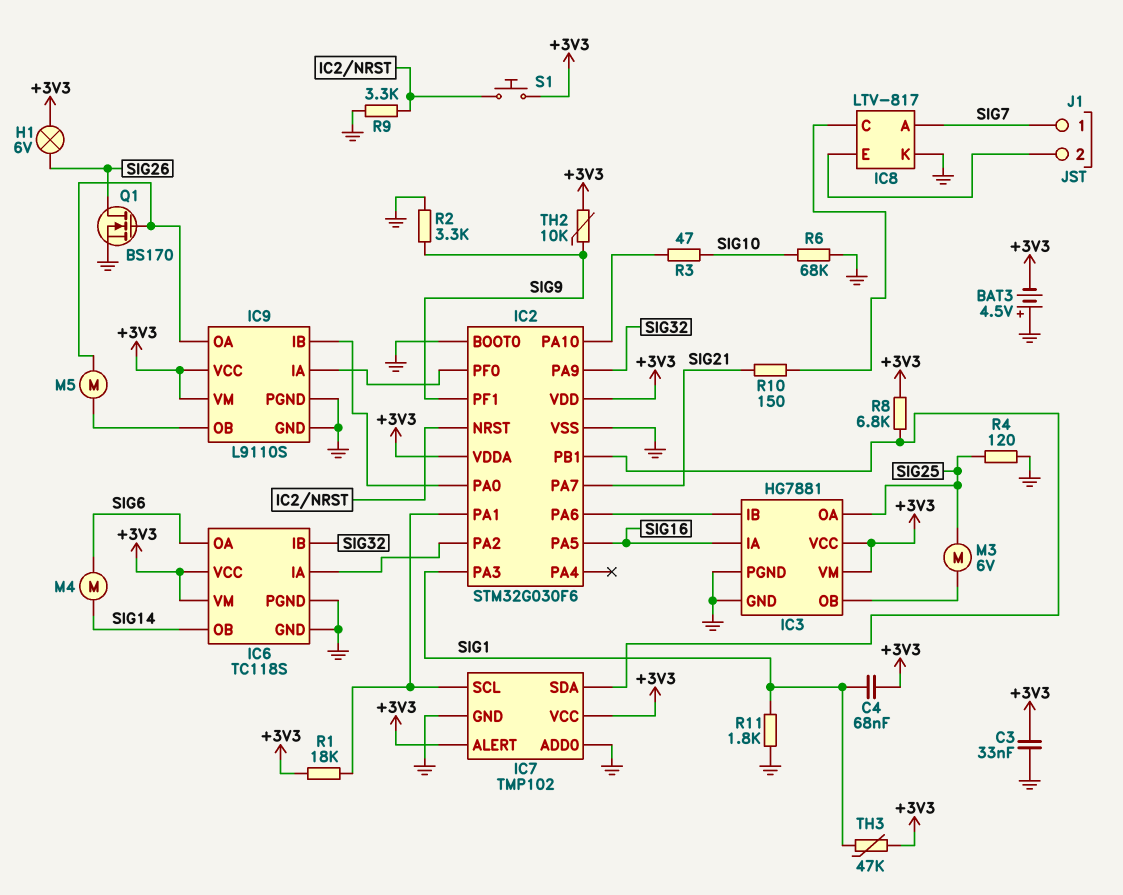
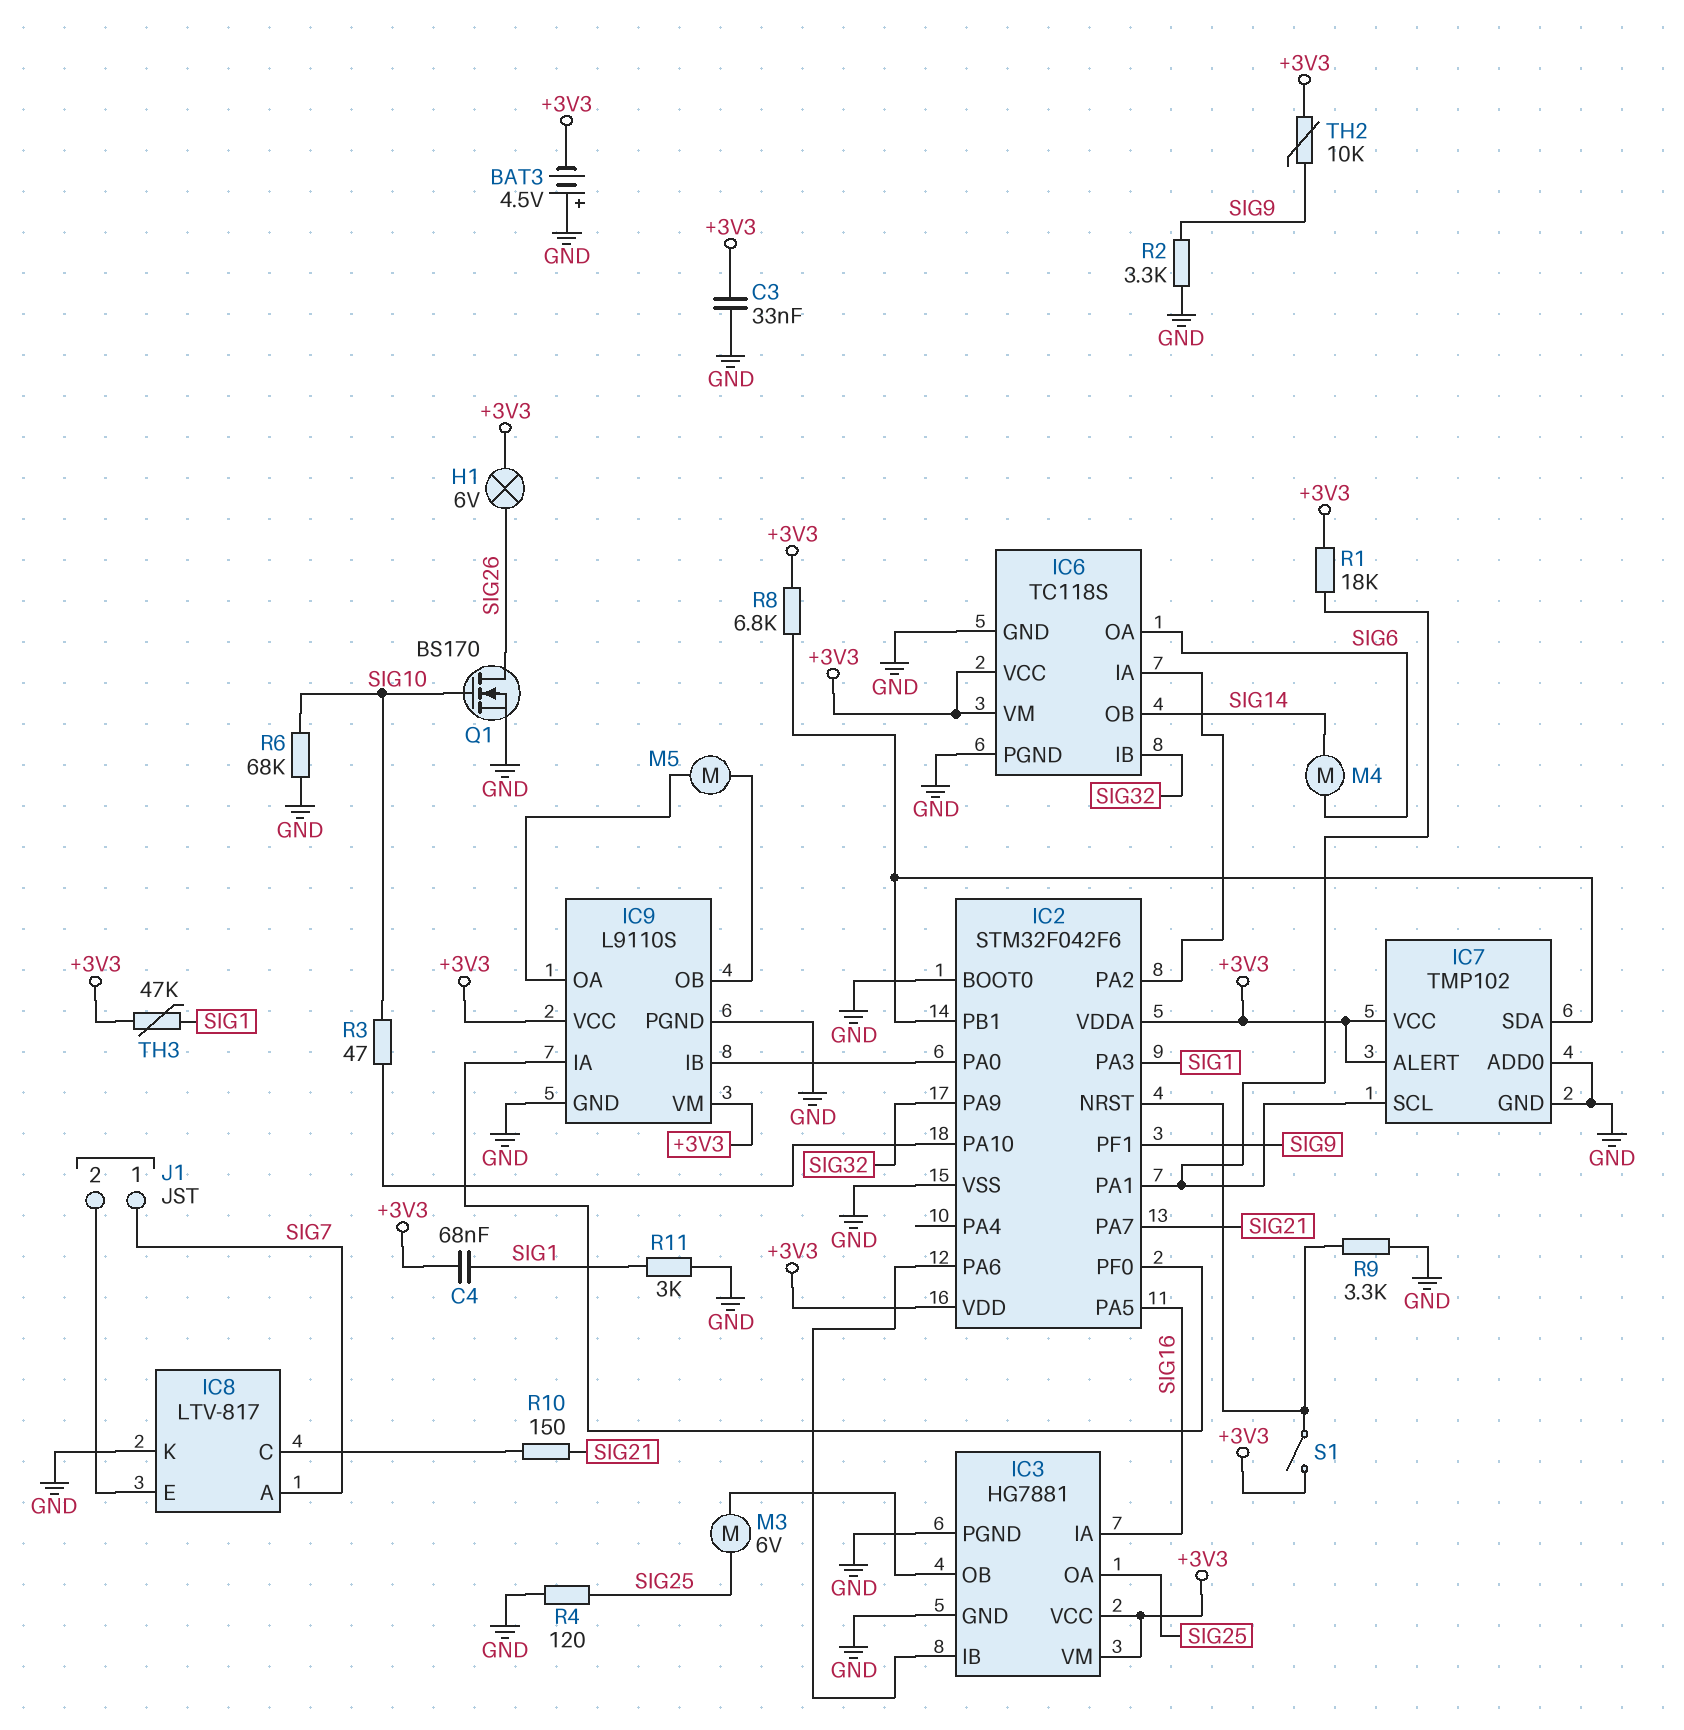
IC2: STM32G030F6 -> STM32F042F6
Q1: NMOS BS170 (G IC9/OA, D SIG26, S GND) -> NMOS BS170 (G SIG10, D SIG26, S GND)
R11: 1.8k (GND, SIG1) -> 3k (GND, SIG1)
S1: button (+3V3, IC2/NRST) -> switch (+3V3, IC2/NRST)

